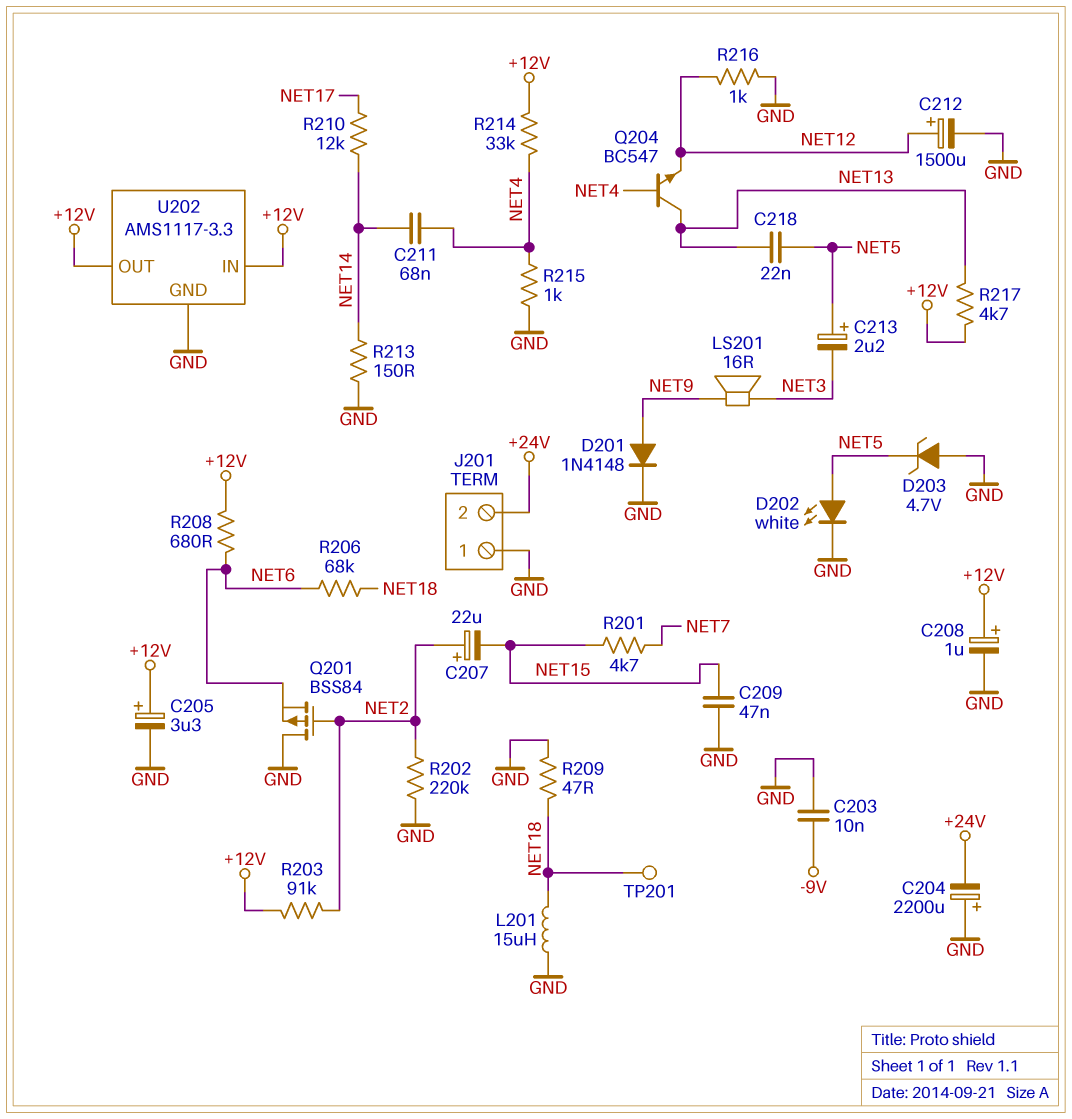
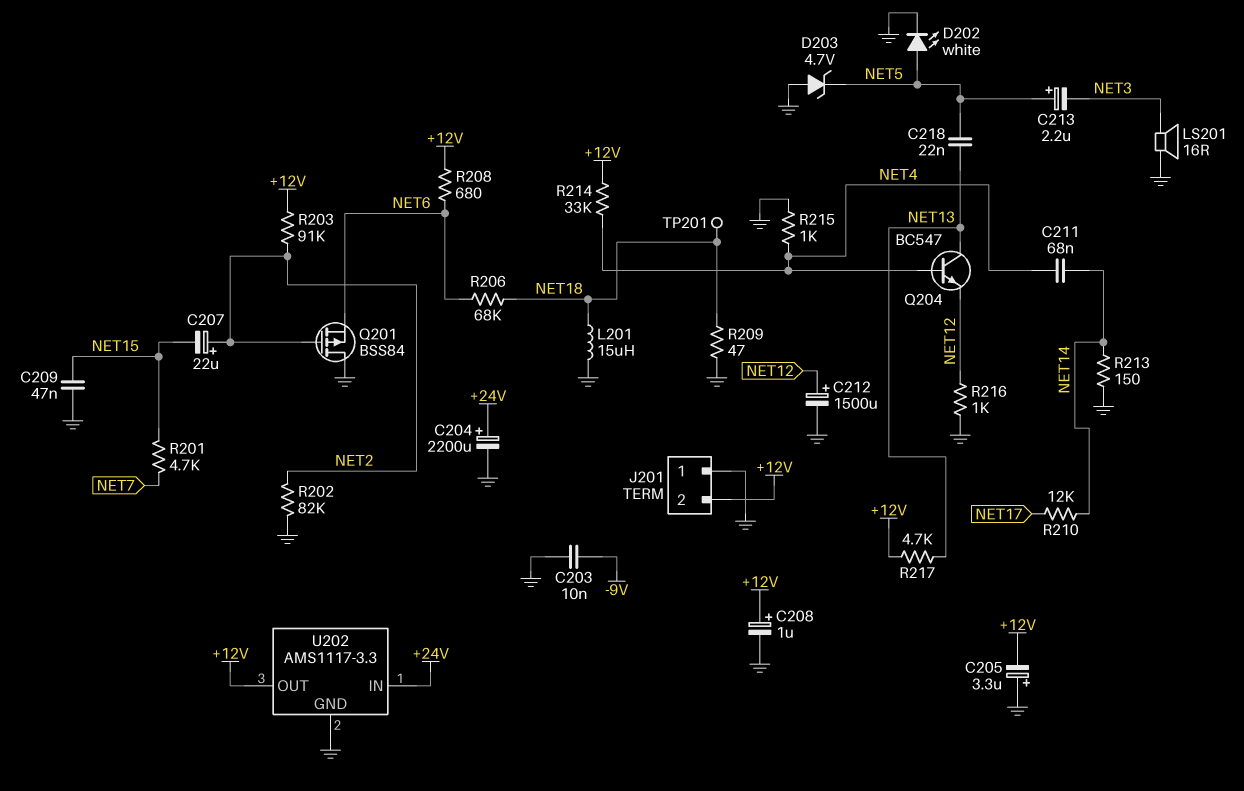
C204: 2200uF (plus GND, minus +24V) -> 2200uF (plus +24V, minus GND)
C205: 3.3uF (plus +12V, minus GND) -> 3.3uF (plus GND, minus +12V)
D201: diode 1N4148 (A NET9, K GND) -> none
J201 pin 2: +24V -> +12V
LS201: speaker 16R (NET3, NET9) -> speaker 16R (GND, NET3)
R202: 220k (GND, NET2) -> 82k (GND, NET2)
U202 pin IN: +12V -> +24V

